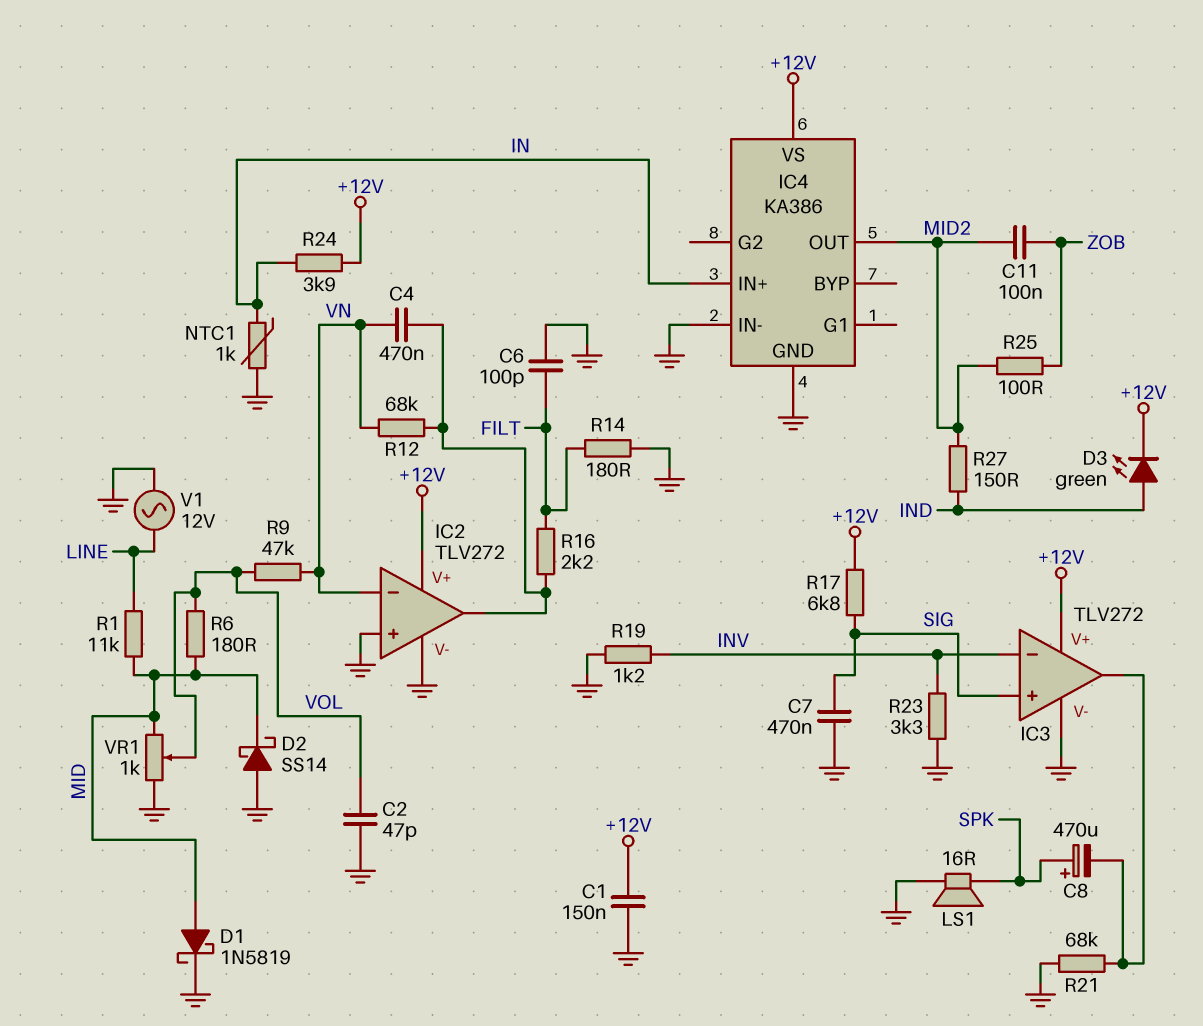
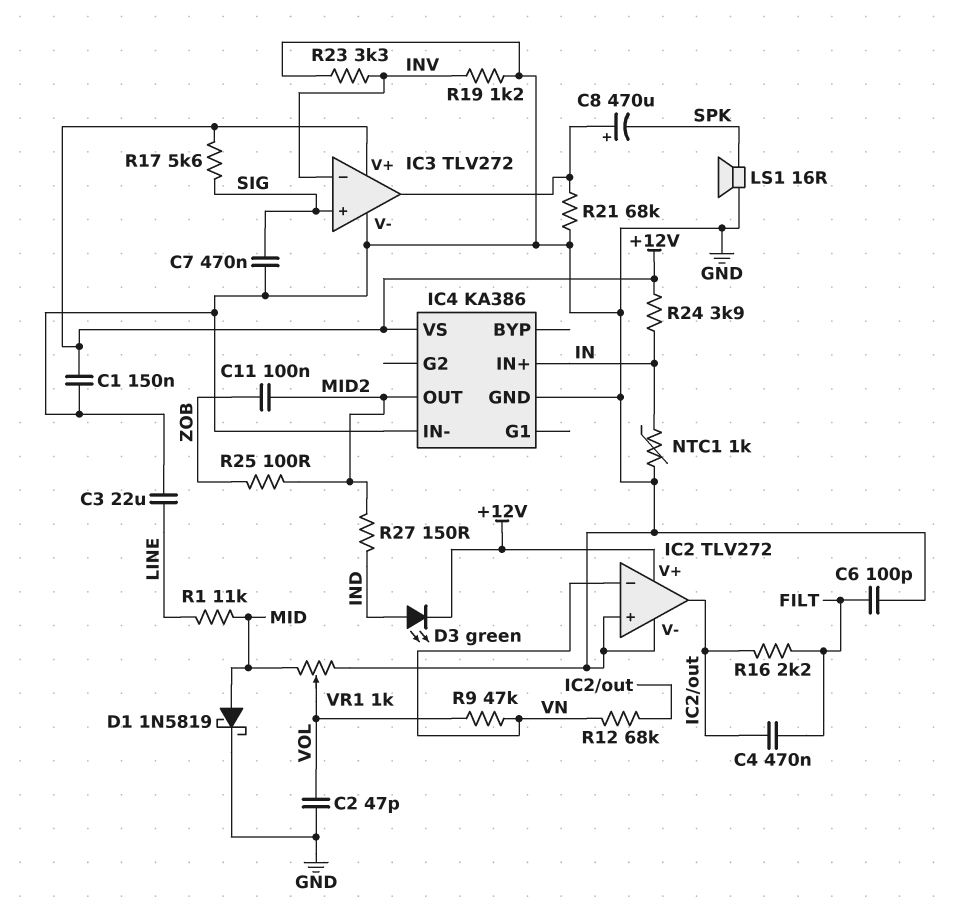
C3: none -> 22uF (GND, LINE)
C4: 470nF (IC2/out, VN) -> 470nF (FILT, IC2/out)
C8: 470uF (plus SPK, minus IC3/out) -> 470uF (plus IC3/out, minus SPK)
D2: schottky SS14 (A GND, K MID) -> none
R6: 180 (MID, VOL) -> none
R14: 180 (FILT, GND) -> none
R17: 6.8k (+12V, SIG) -> 5.6k (+12V, SIG)
V1: AC 12V (GND, LINE) -> none

